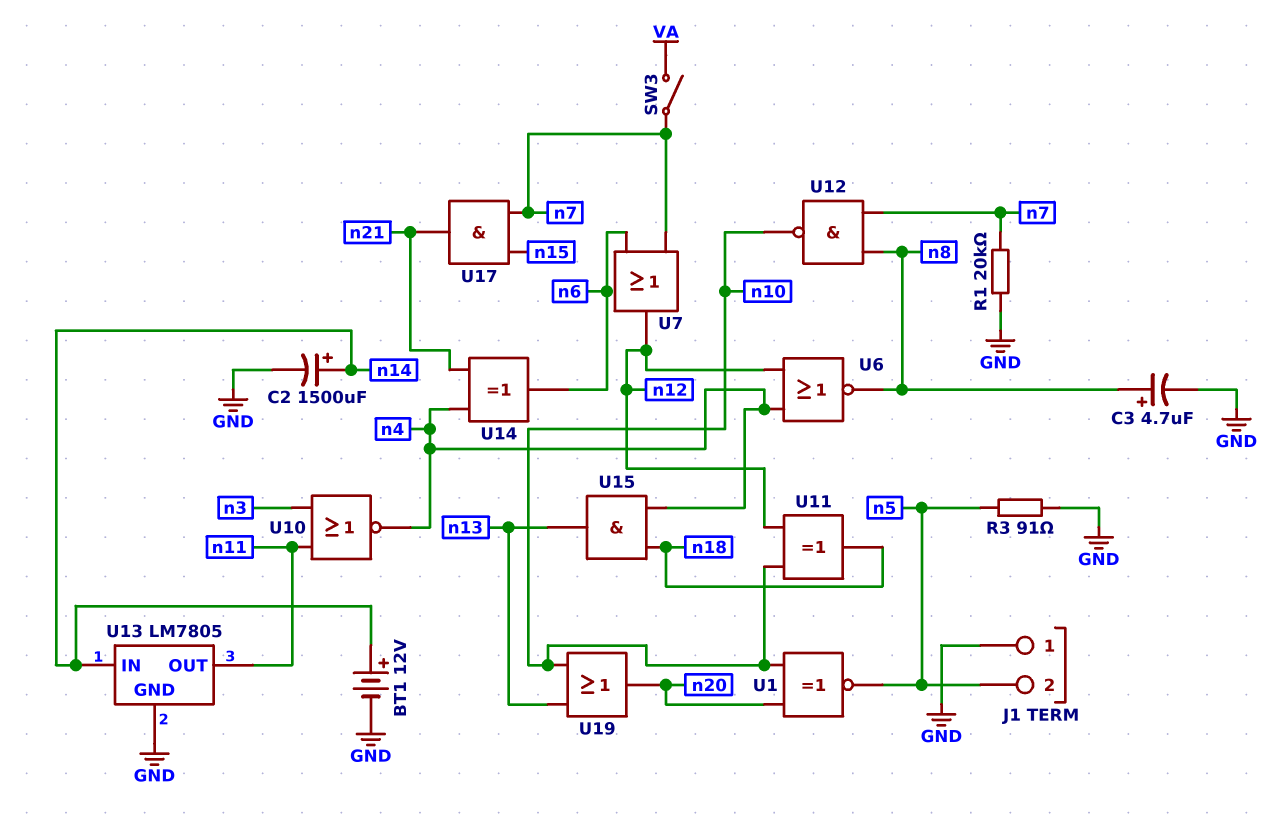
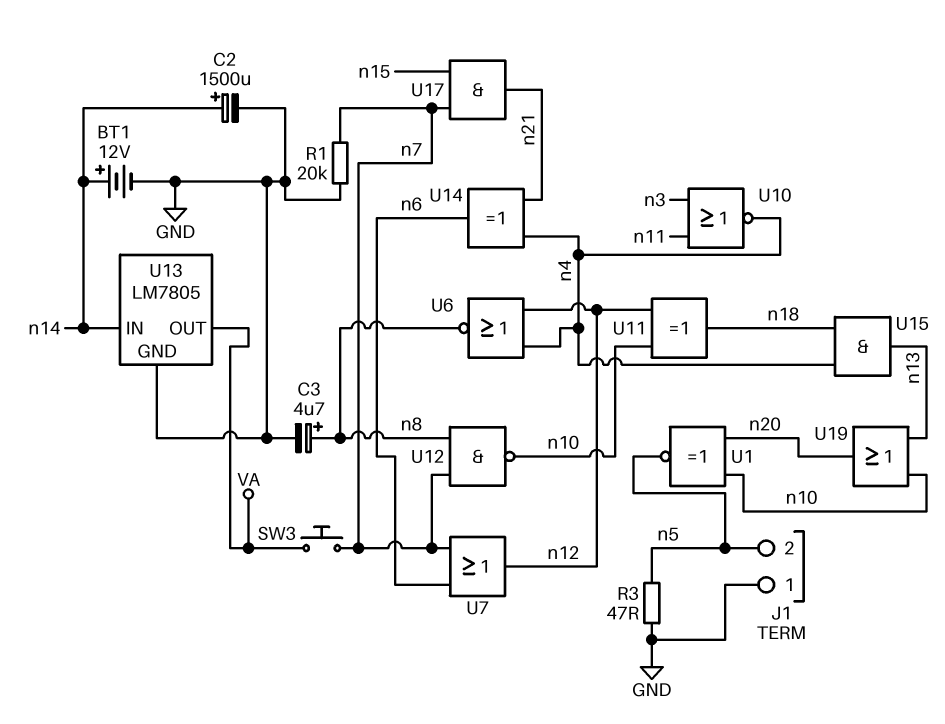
R3: 91 (GND, n5) -> 47 (GND, n5)
SW3: switch (VA, n7) -> button (VA, n7)
U13 pin OUT: n11 -> VA

